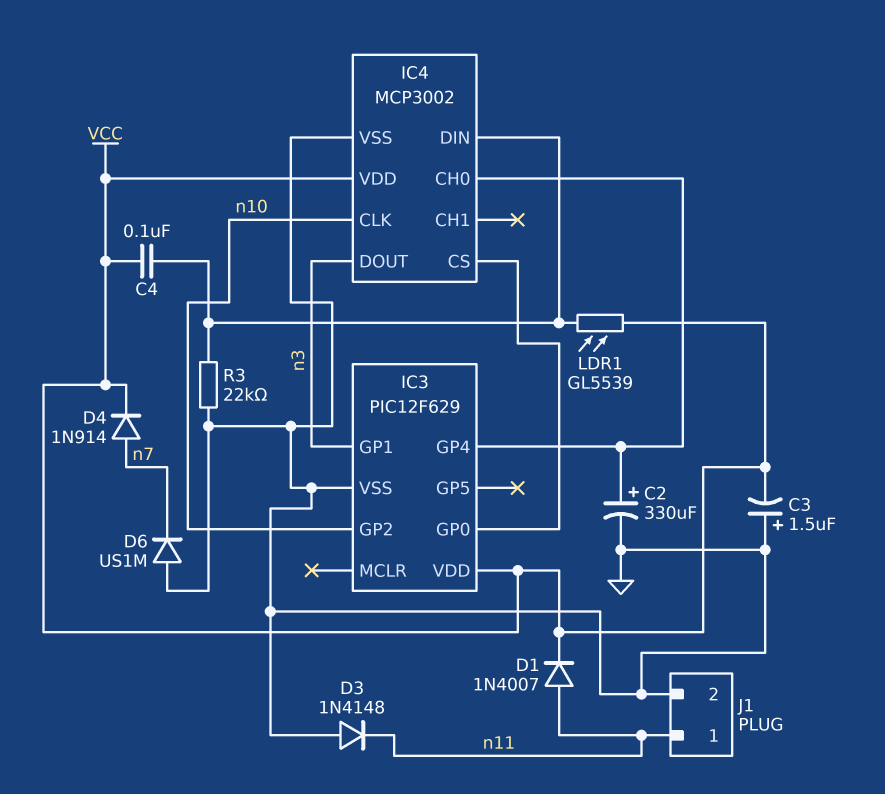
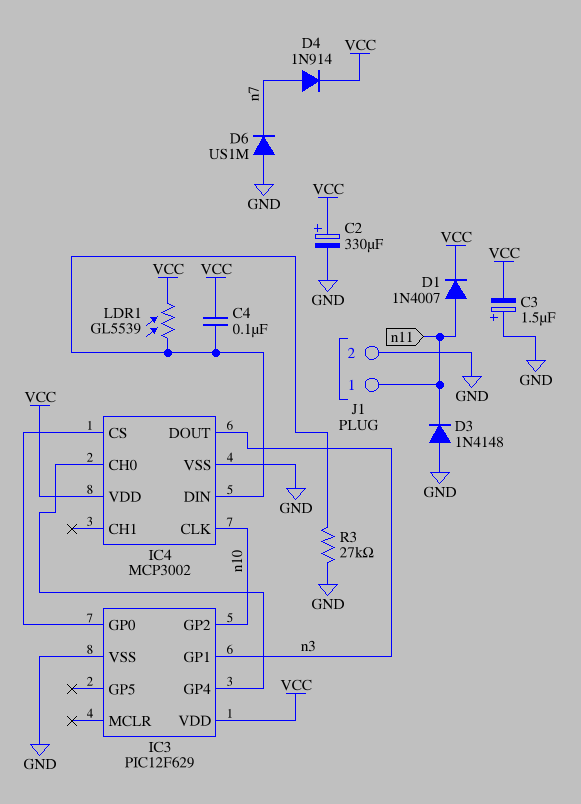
C2: 330uF (plus IC3/GP4, minus GND) -> 330uF (plus VCC, minus GND)
R3: 22k (GND, IC4/DIN) -> 27k (GND, IC4/DIN)

